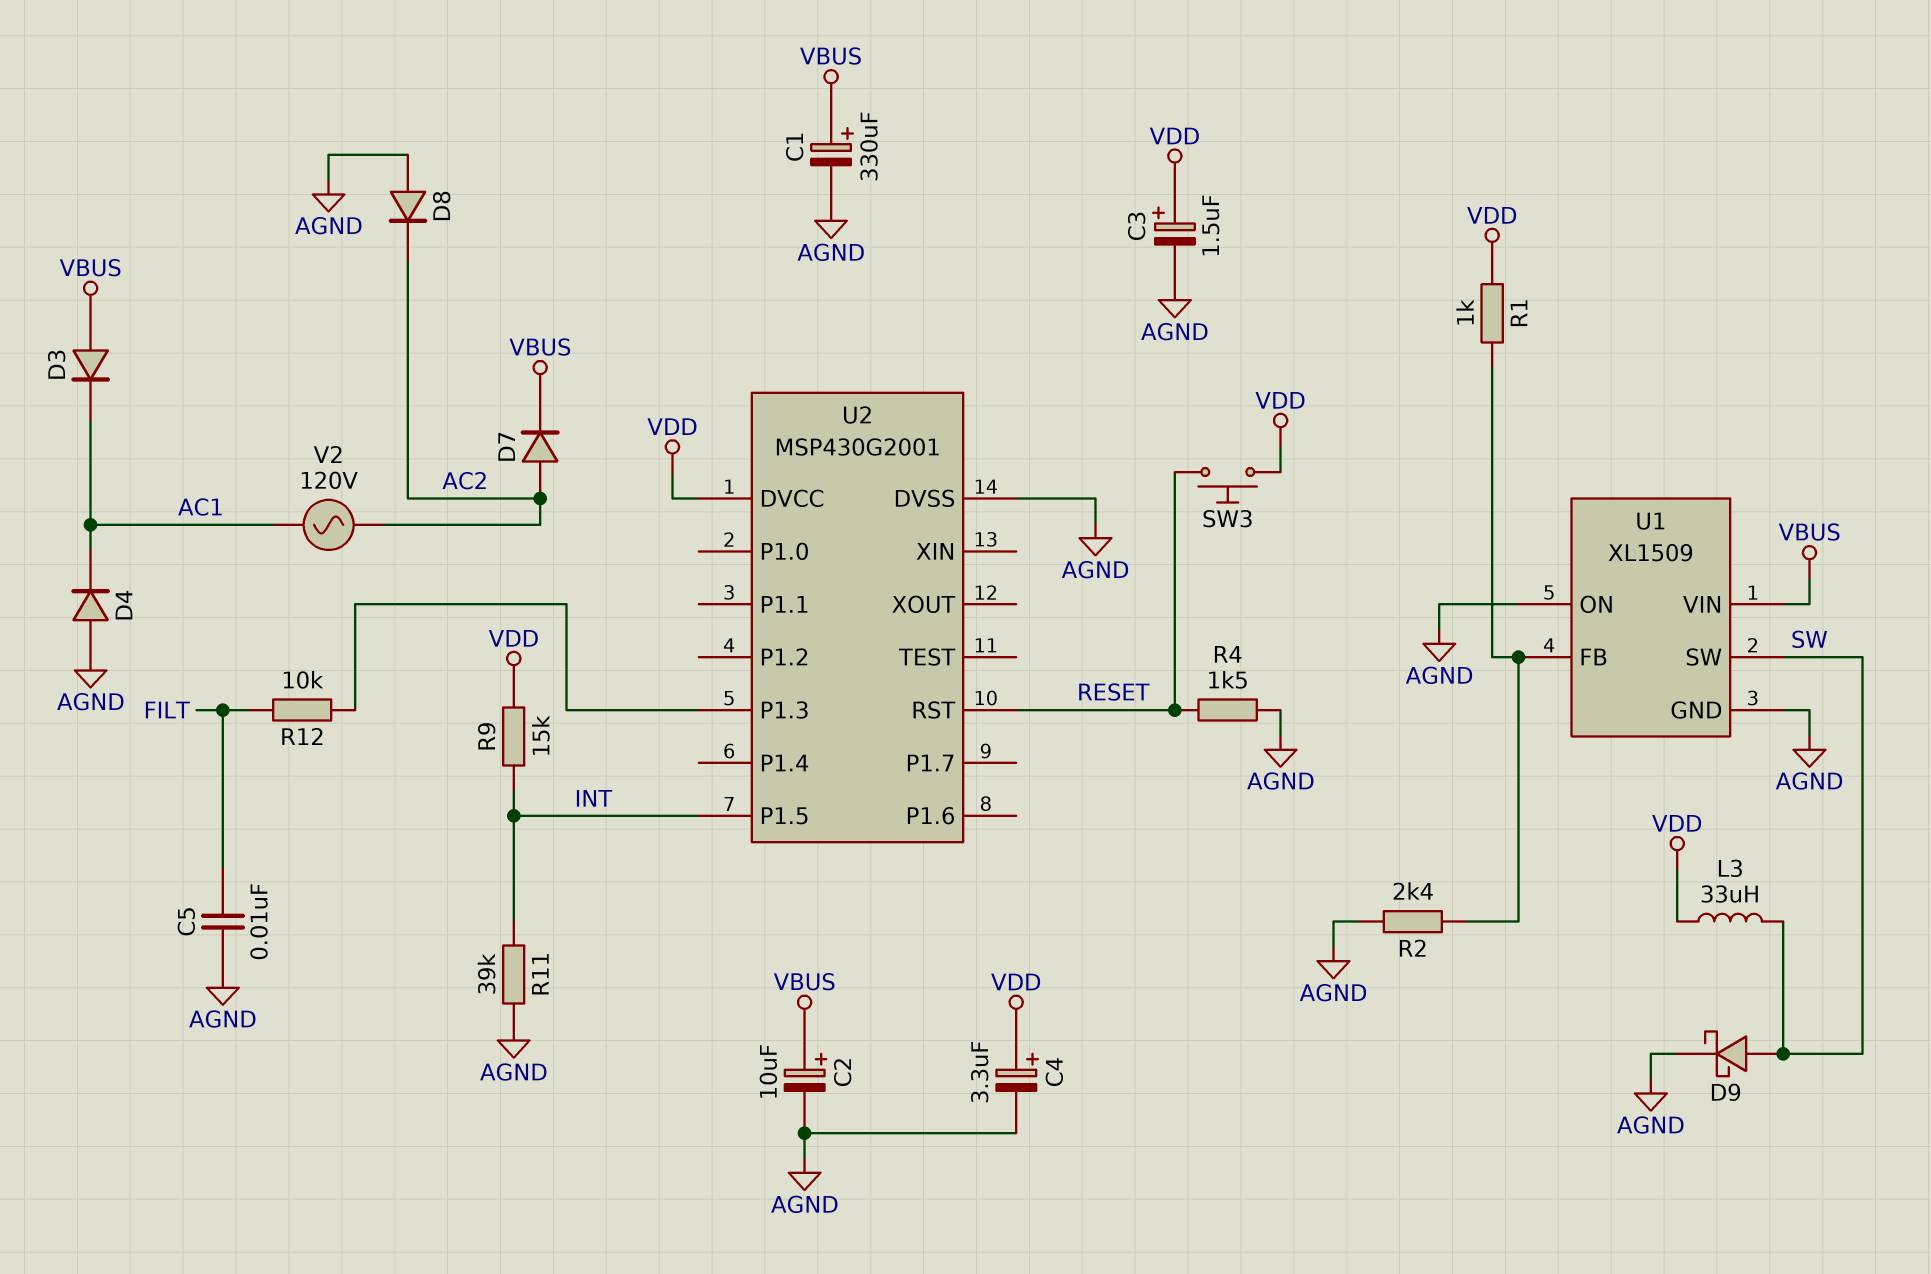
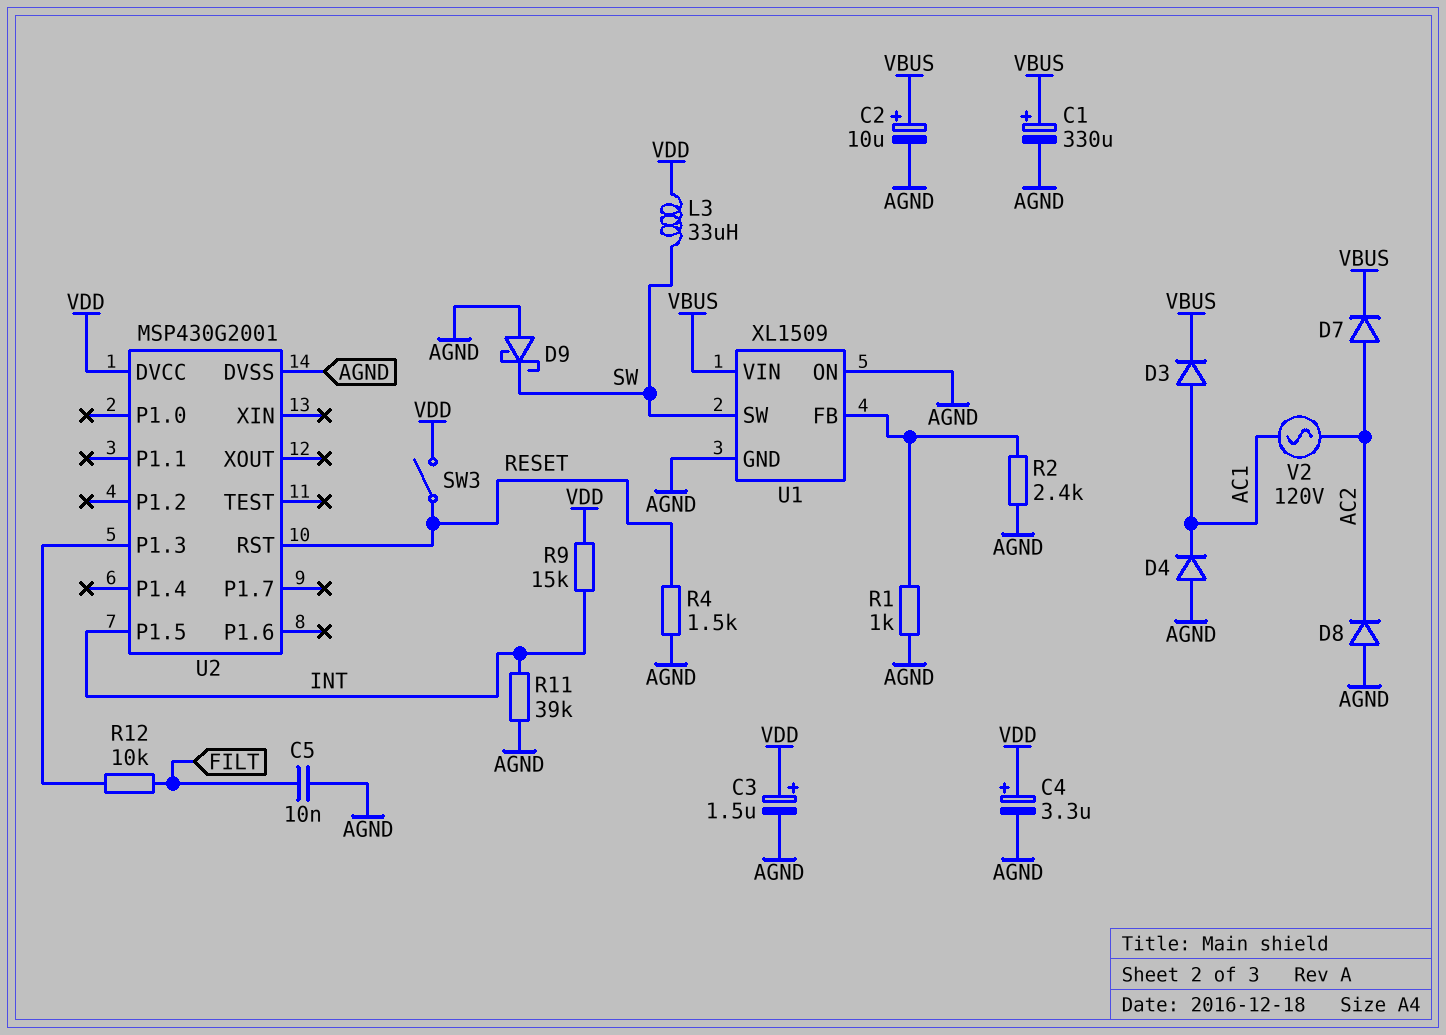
D3: diode (A VBUS, K AC1) -> diode (A AC1, K VBUS)
D9: schottky (A SW, K AGND) -> schottky (A AGND, K SW)
R1: 1k (U1/FB, VDD) -> 1k (AGND, U1/FB)
SW3: button (RESET, VDD) -> switch (RESET, VDD)

